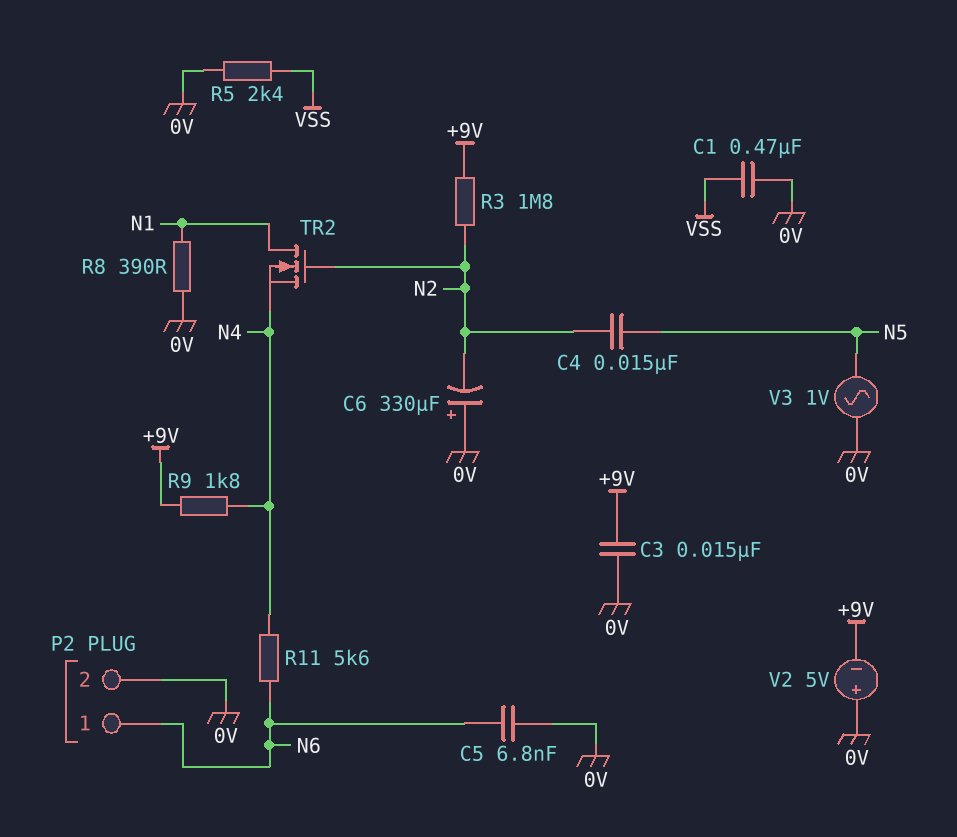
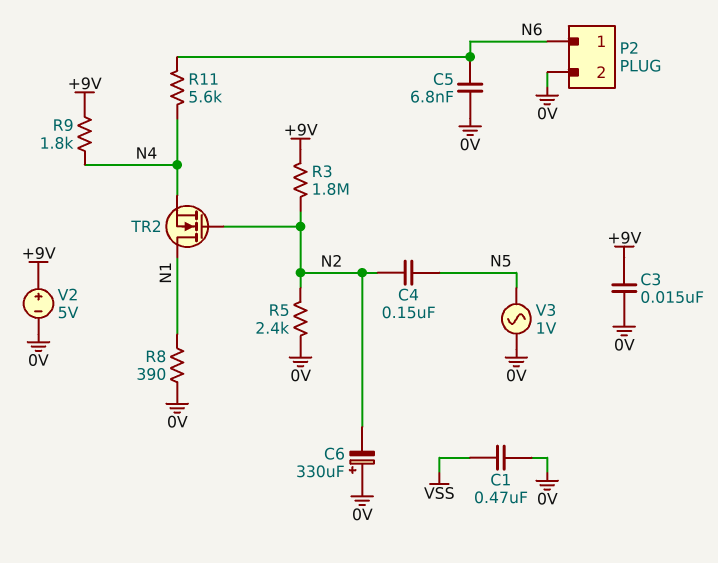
C4: 15nF (N2, N5) -> 150nF (N2, N5)
R5: 2.4k (0V, VSS) -> 2.4k (0V, N2)
V2: 5V (plus 0V, minus +9V) -> 5V (plus +9V, minus 0V)

